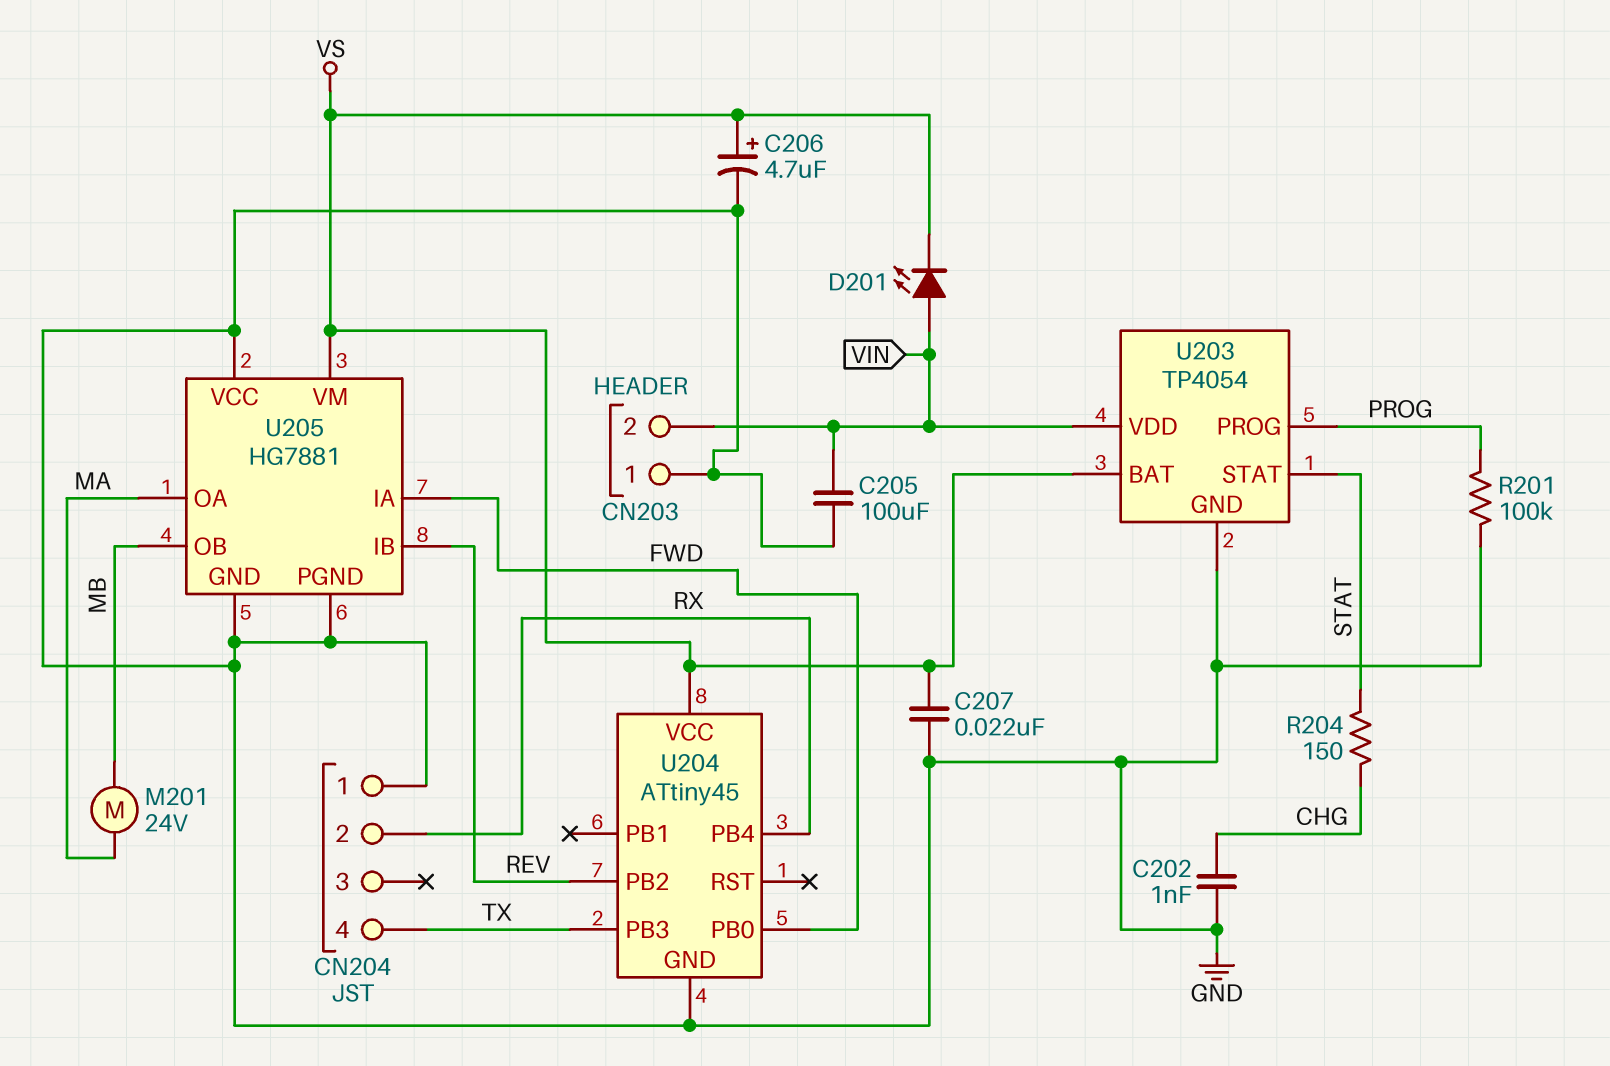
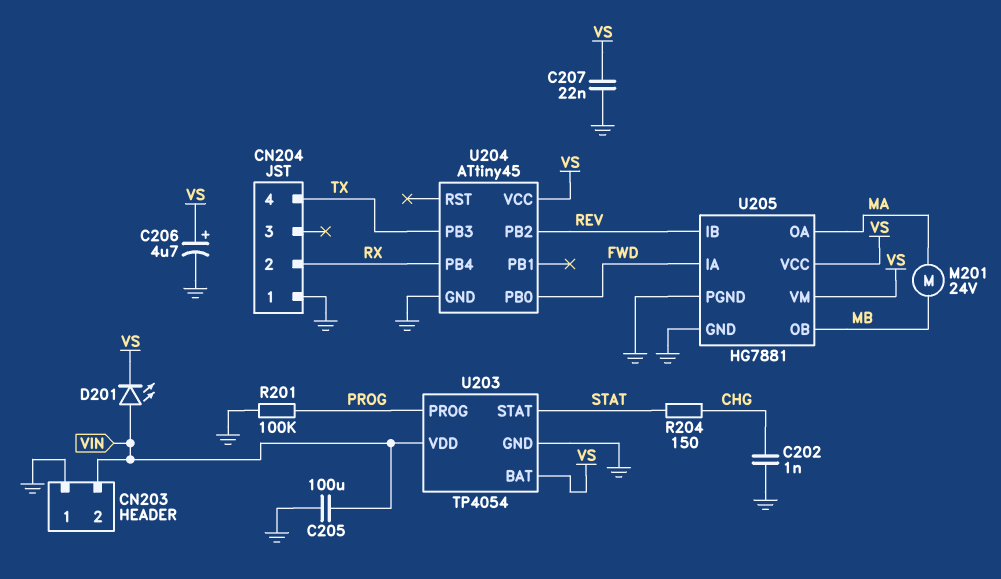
U205 pin VCC: GND -> VS

